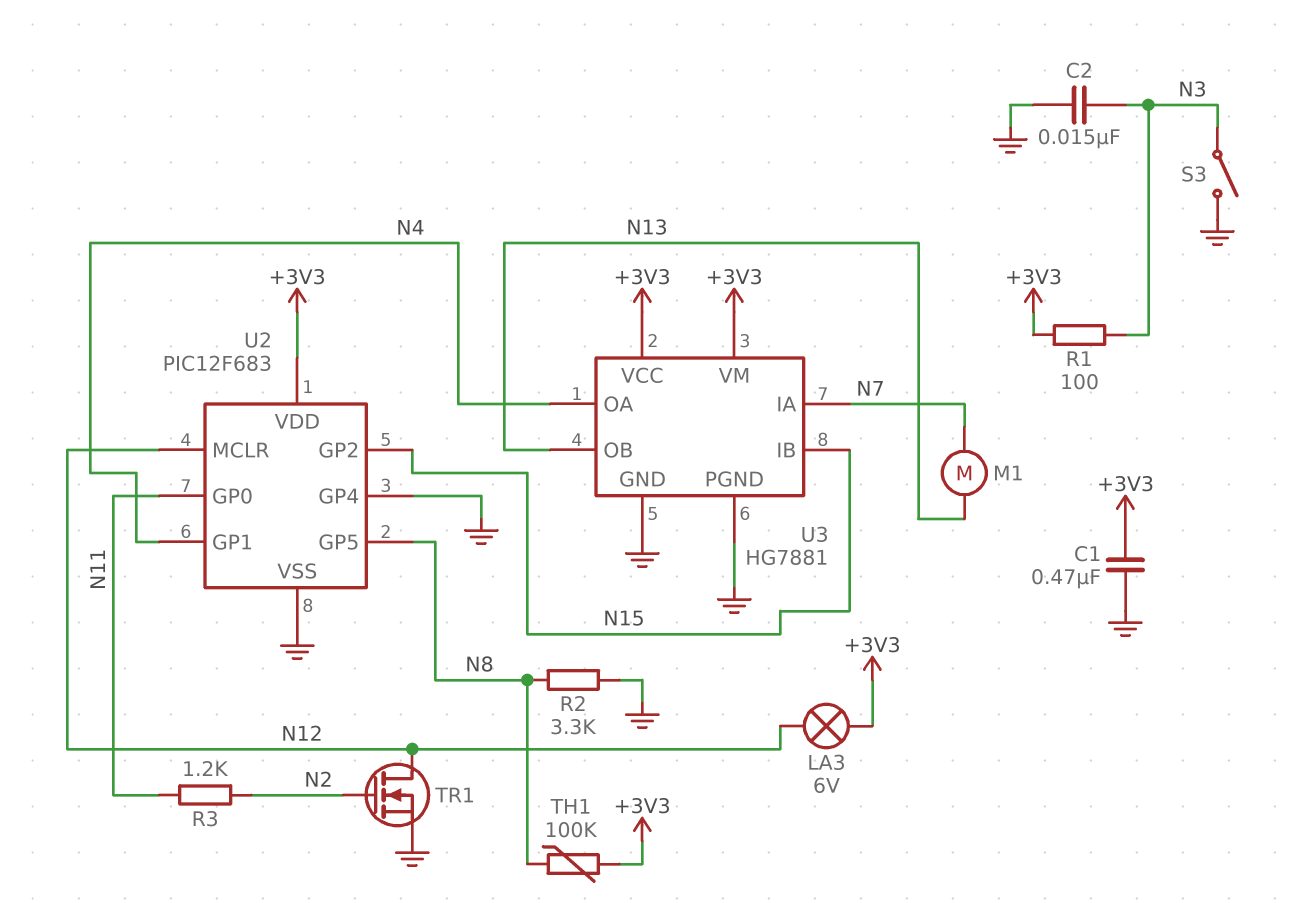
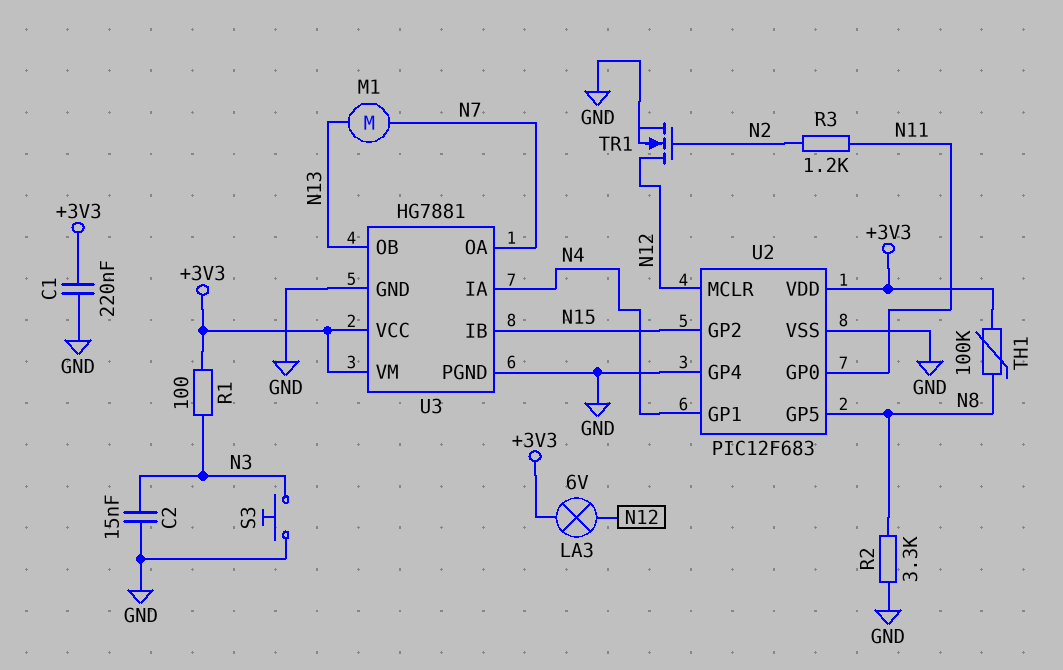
C1: 470nF (+3V3, GND) -> 220nF (+3V3, GND)
S3: switch (GND, N3) -> button (GND, N3)
U3 pin IA: N7 -> N4
U3 pin OA: N4 -> N7

